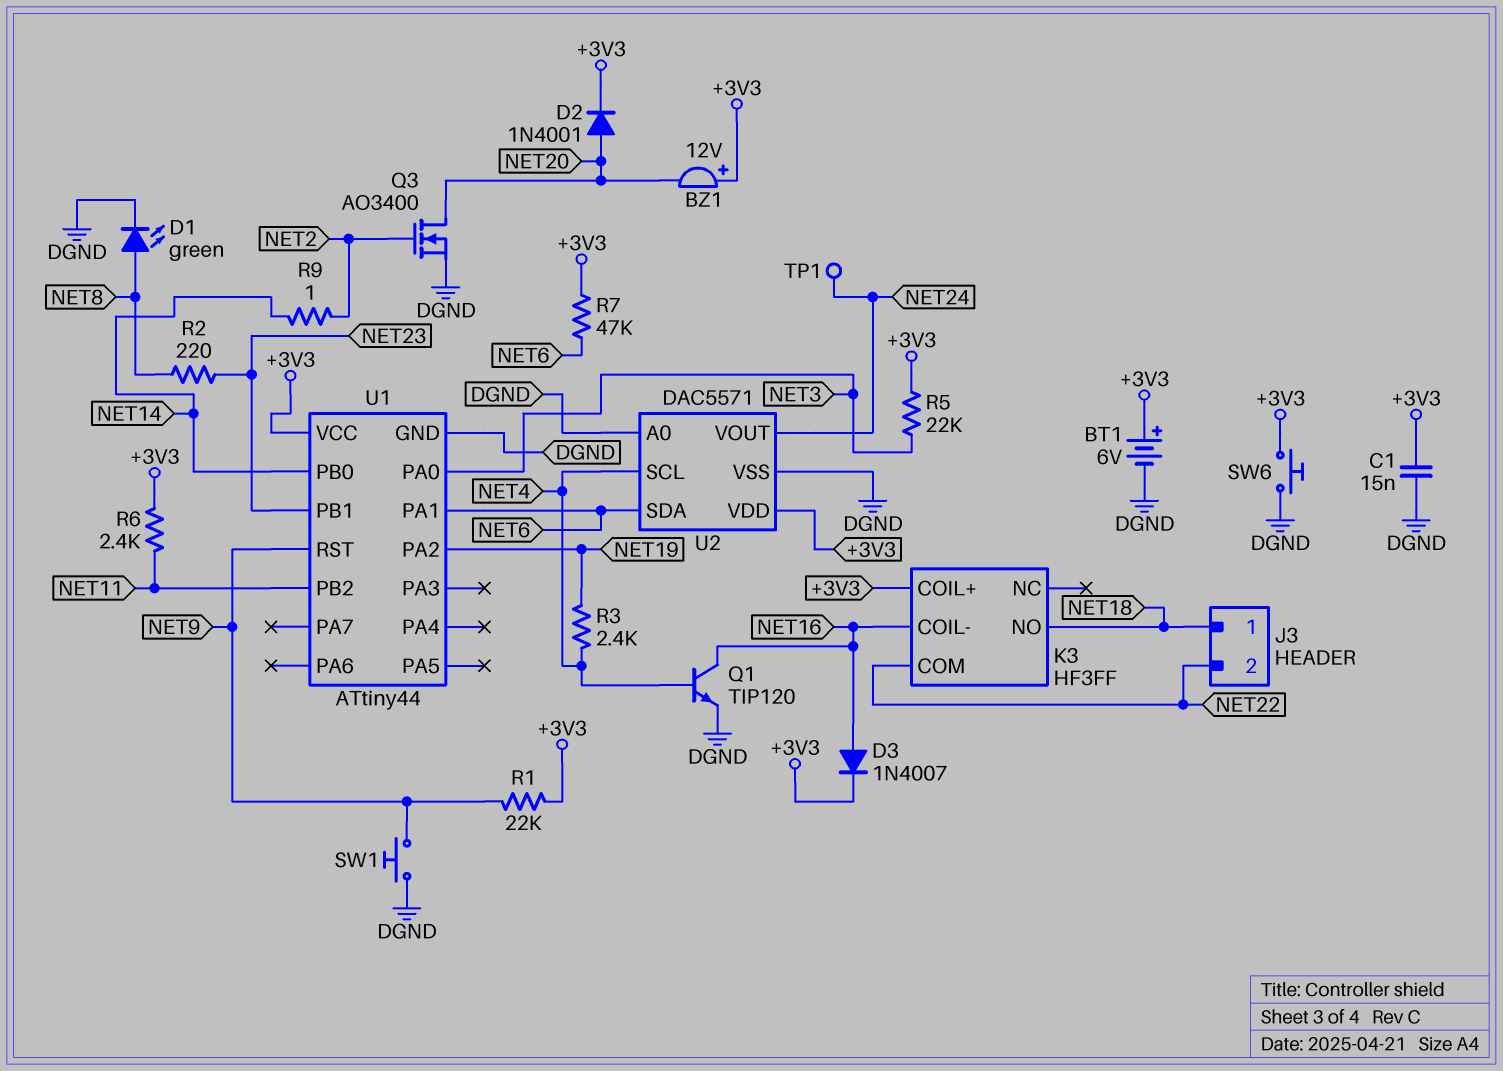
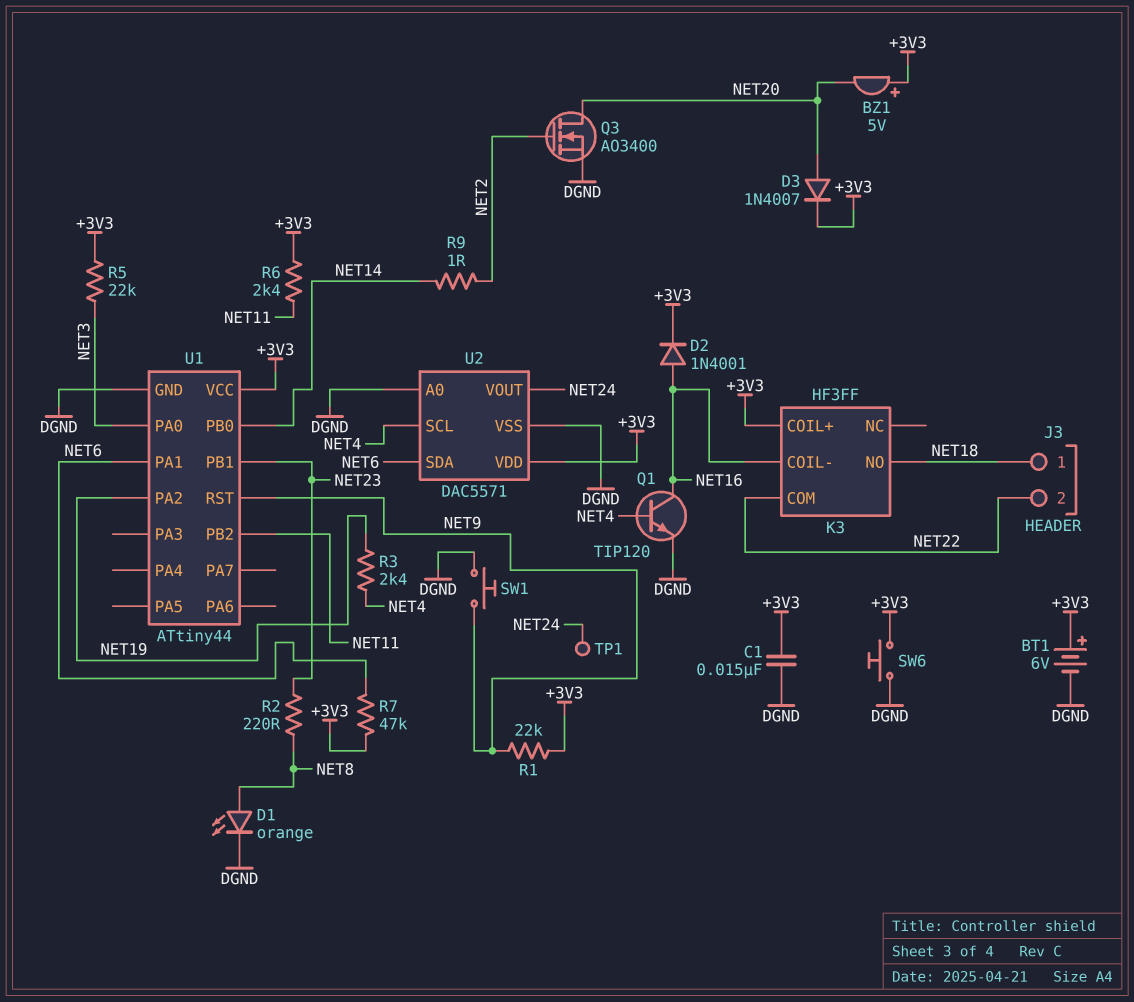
BZ1: buzzer 12V (plus +3V3, minus NET20) -> buzzer 5V (plus +3V3, minus NET20)
D1: LED green (A NET8, K DGND) -> LED orange (A NET8, K DGND)
D2: diode 1N4001 (A NET20, K +3V3) -> diode 1N4001 (A NET16, K +3V3)
D3: diode 1N4007 (A NET16, K +3V3) -> diode 1N4007 (A NET20, K +3V3)

